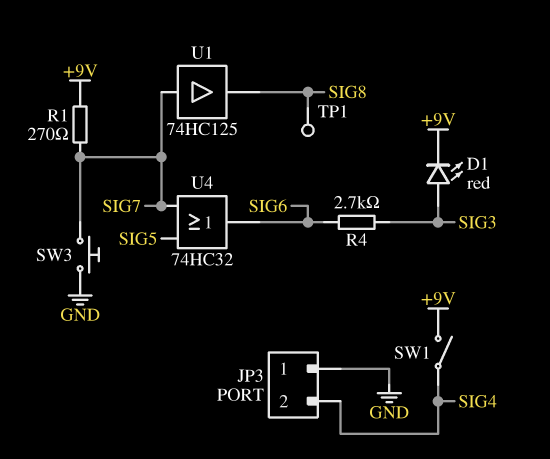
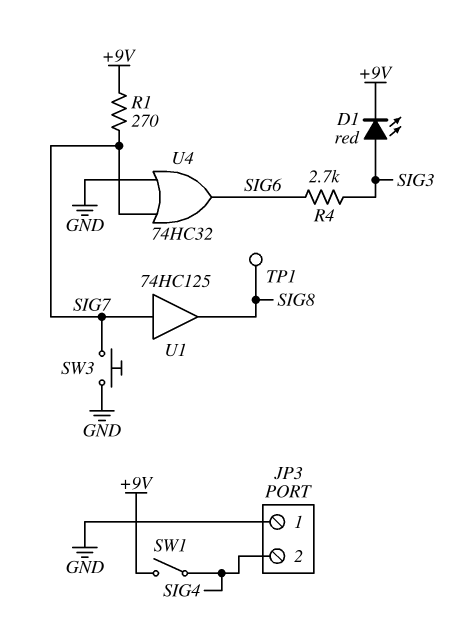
U4: OR 74HC32 (in SIG5, in SIG7, out SIG6) -> OR 74HC32 (in GND, in SIG7, out SIG6)

